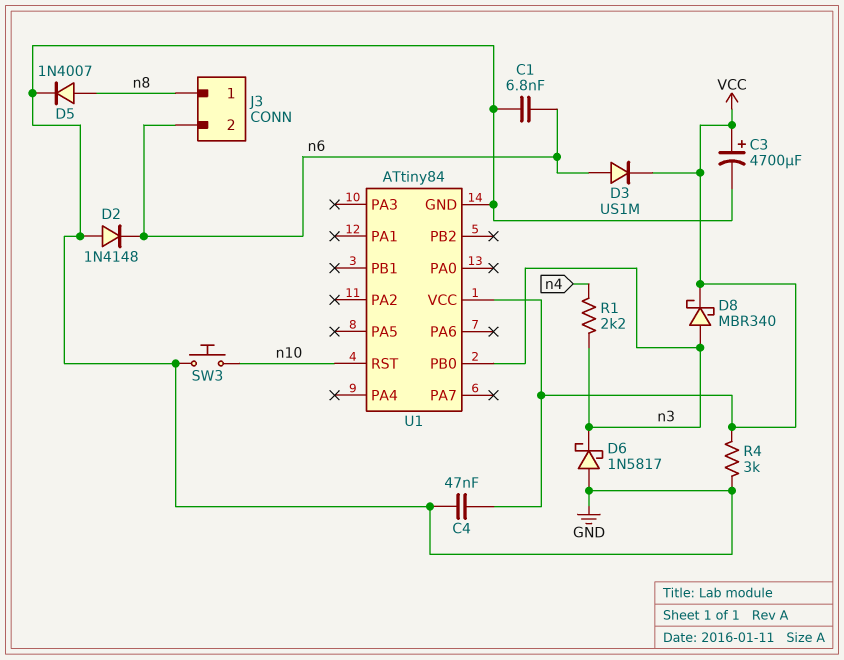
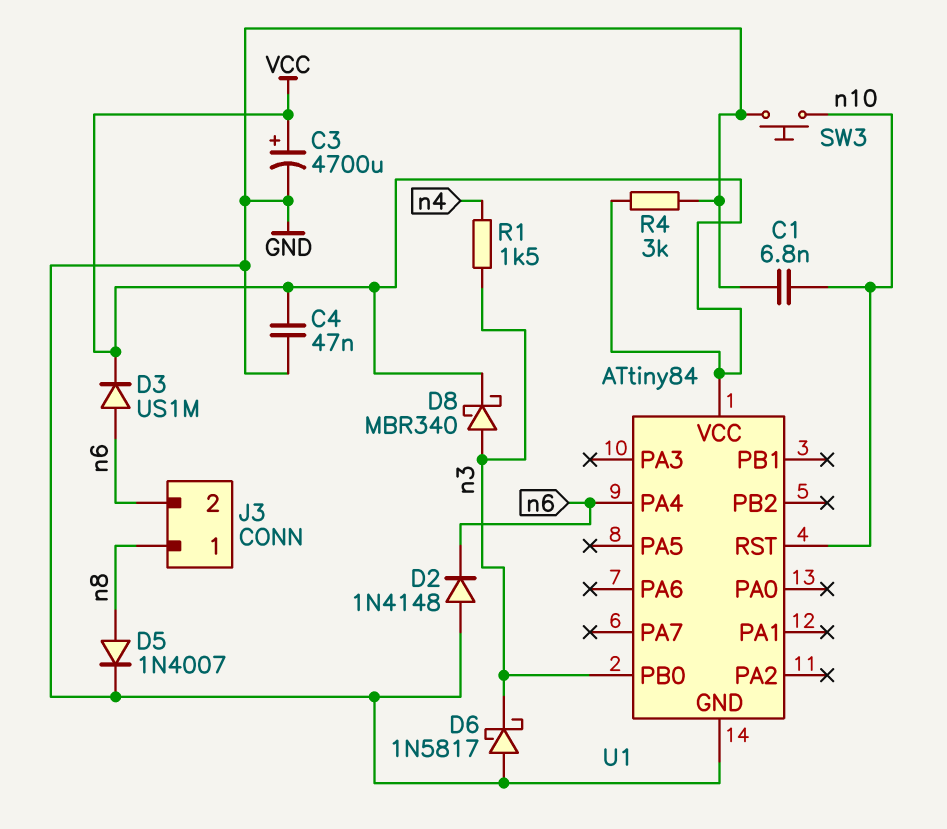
C1: 6.8nF (GND, n6) -> 6.8nF (GND, n10)
R1: 2.2k (n3, n4) -> 1.5k (n3, n4)
U1 pin PA4: none -> n6

